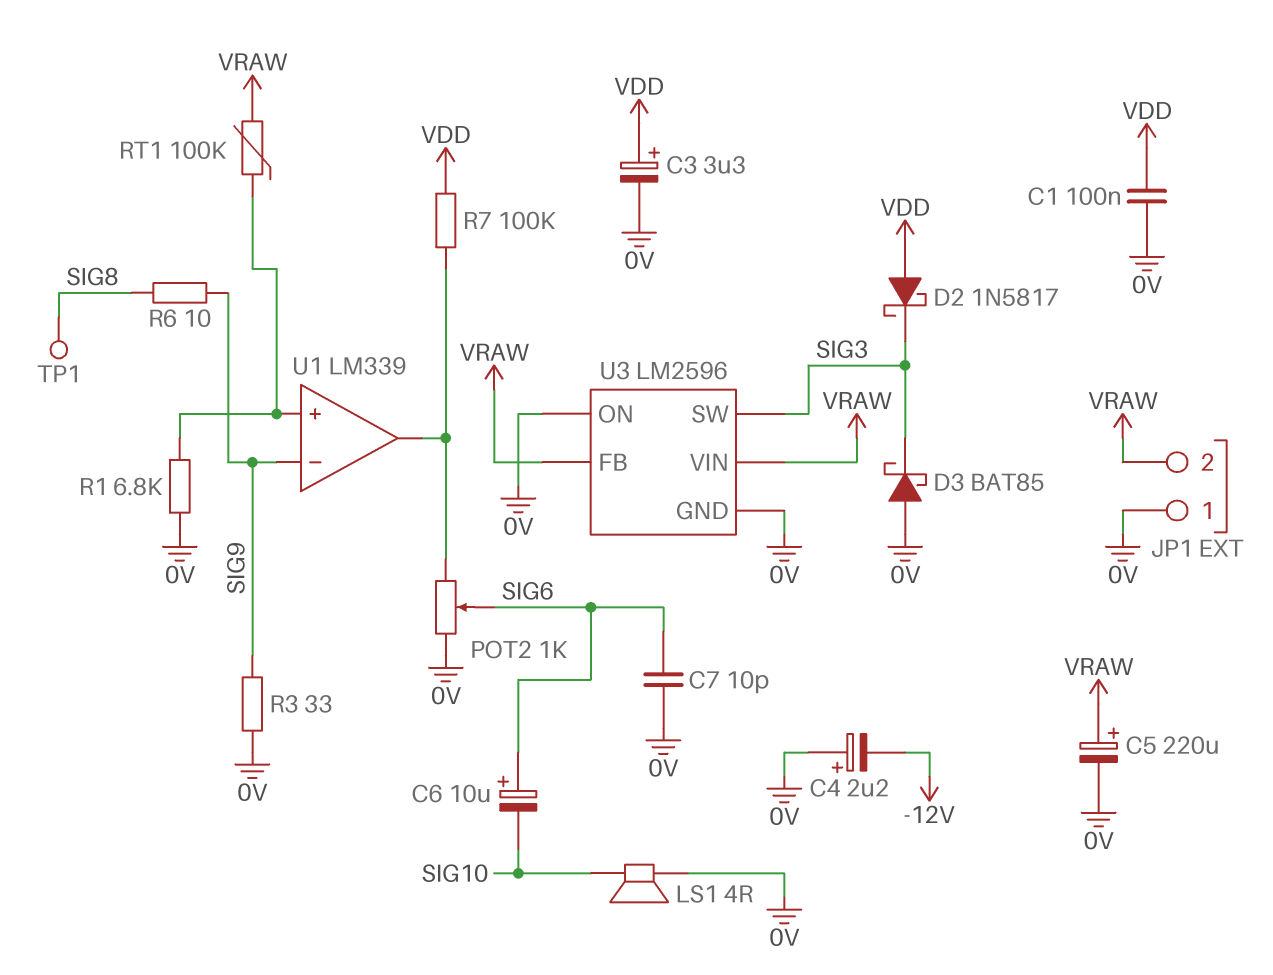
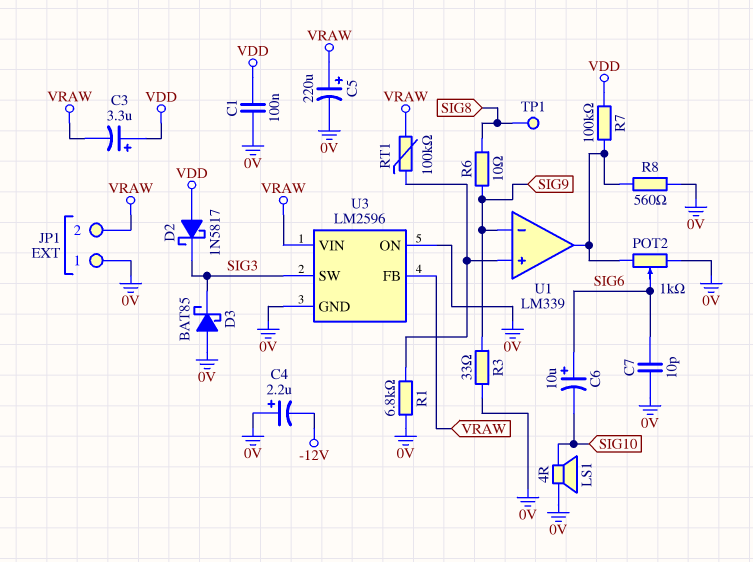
C3: 3.3uF (plus VDD, minus 0V) -> 3.3uF (plus VDD, minus VRAW)
R8: none -> 560 (0V, U1/out)

